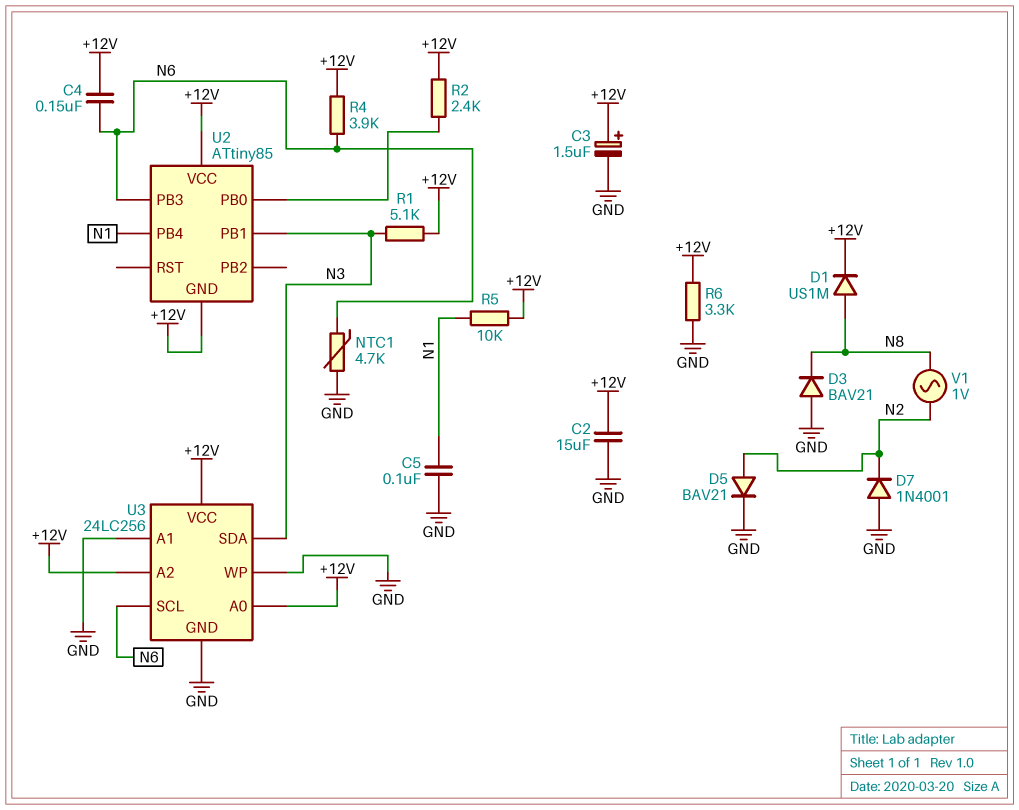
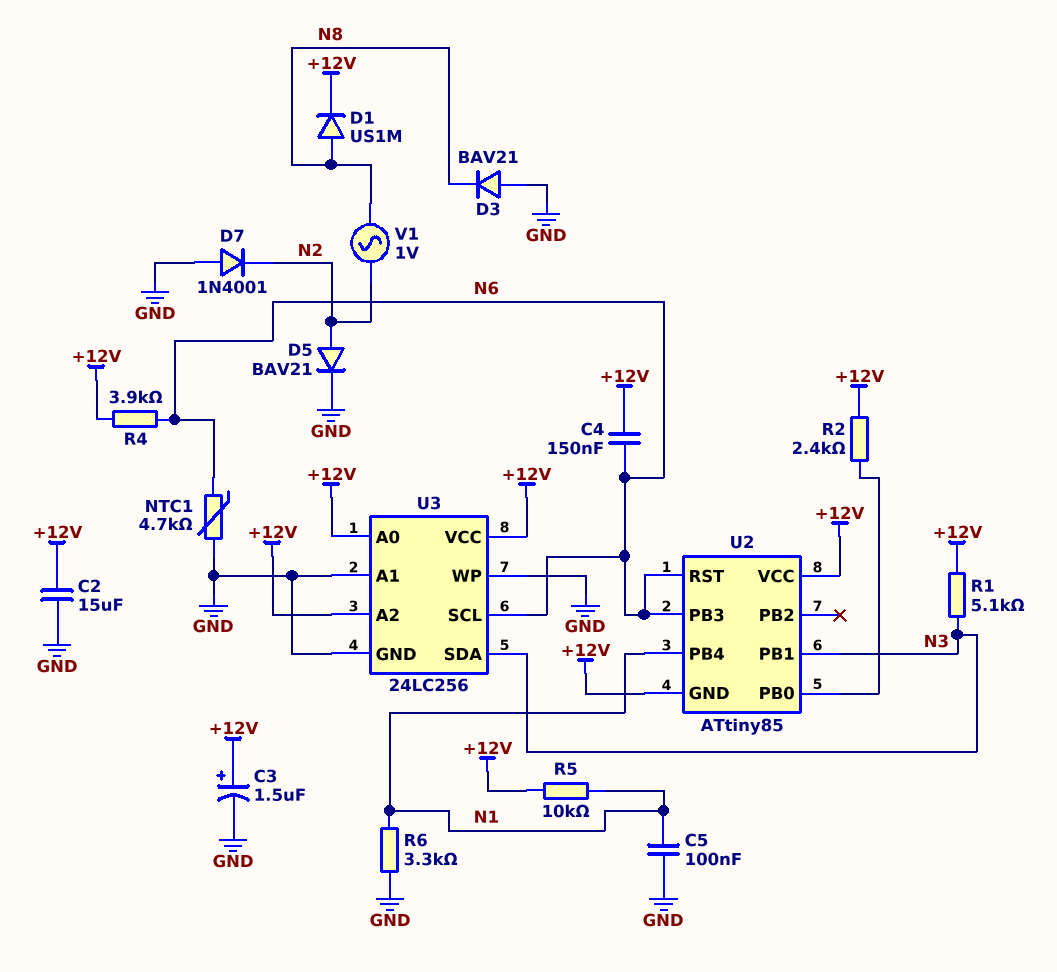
R6: 3.3k (+12V, GND) -> 3.3k (GND, N1)
U2 pin RST: none -> N6

